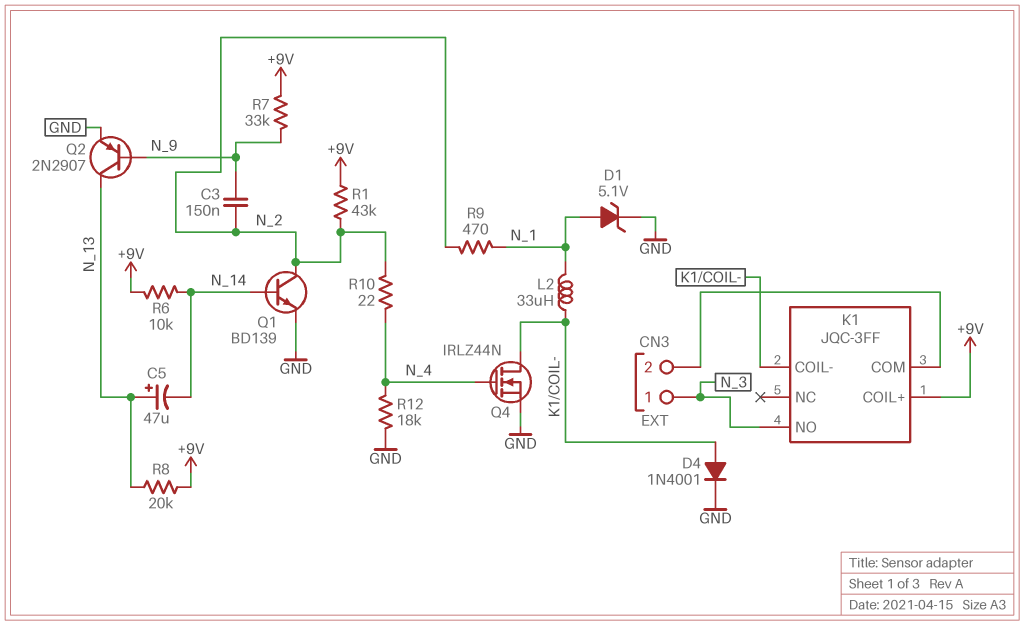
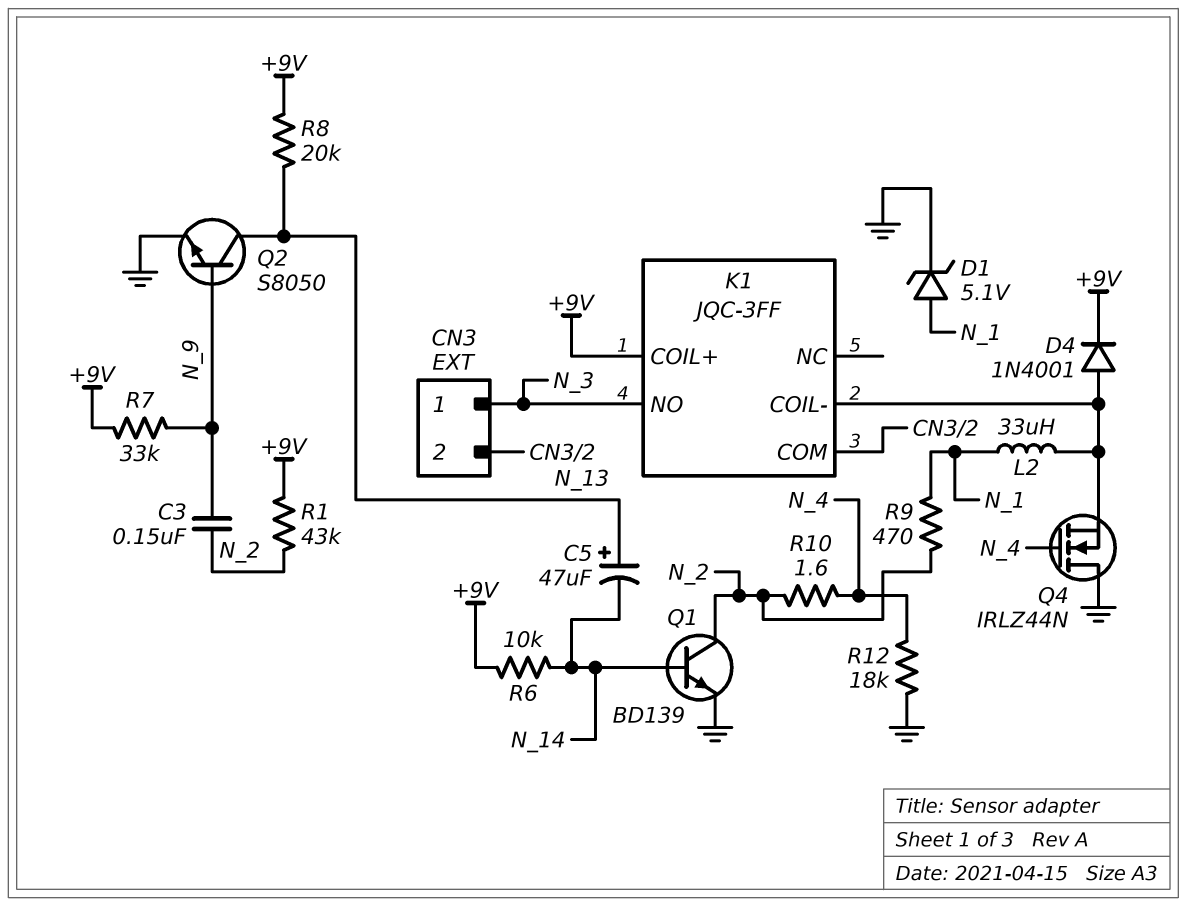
D4: diode 1N4001 (A K1/COIL-, K GND) -> diode 1N4001 (A K1/COIL-, K +9V)
Q2: PNP 2N2907 (B N_9, C N_13, E GND) -> NPN S8050 (B N_9, C N_13, E GND)
Q4: NMOS IRLZ44N (G N_4, D K1/COIL-, S GND) -> NMOS IRLZ44N (G N_4, D GND, S K1/COIL-)
R10: 22 (N_2, N_4) -> 1.6 (N_2, N_4)

